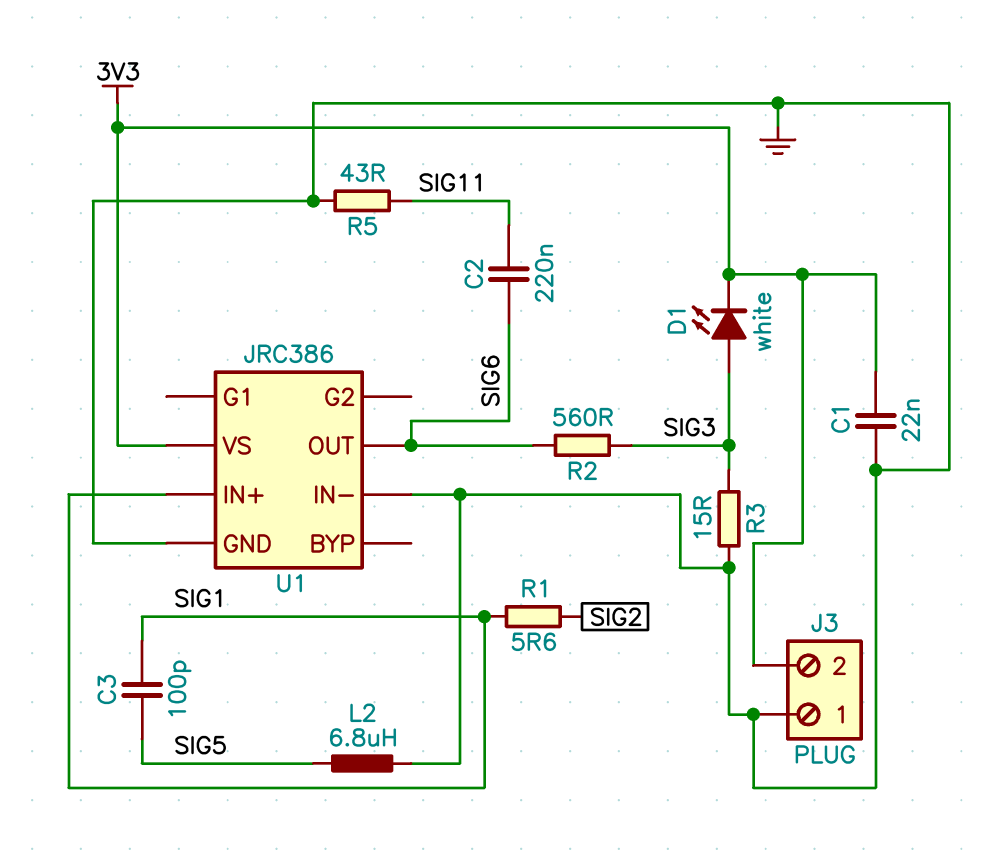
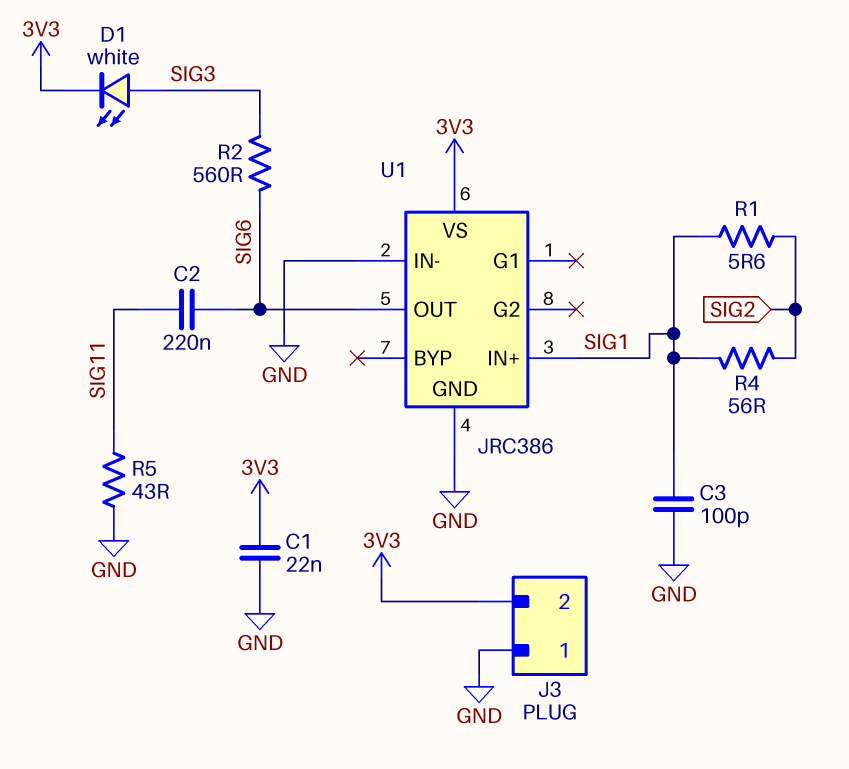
C3: 100pF (SIG1, SIG5) -> 100pF (GND, SIG1)
L2: 6.8uH (GND, SIG5) -> none
R3: 15 (GND, SIG3) -> none
R4: none -> 56 (SIG1, SIG2)

